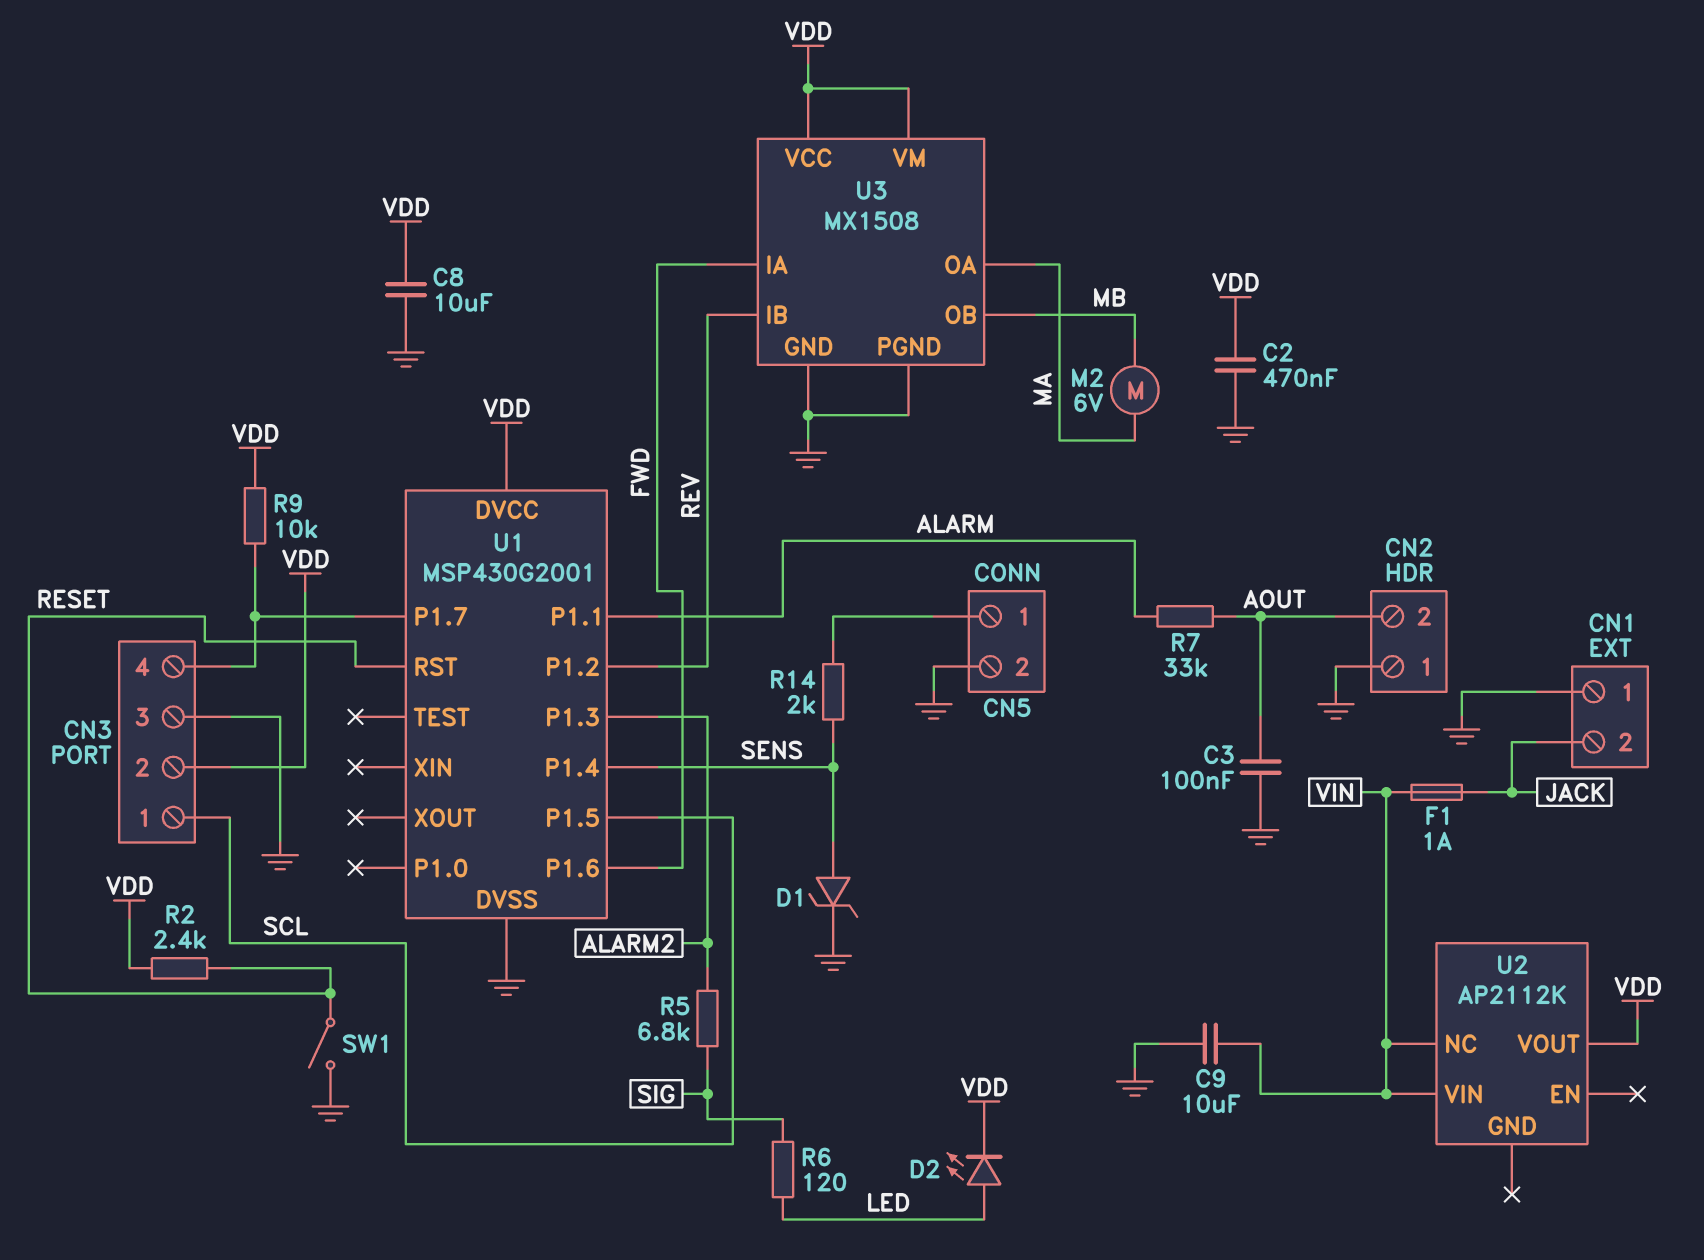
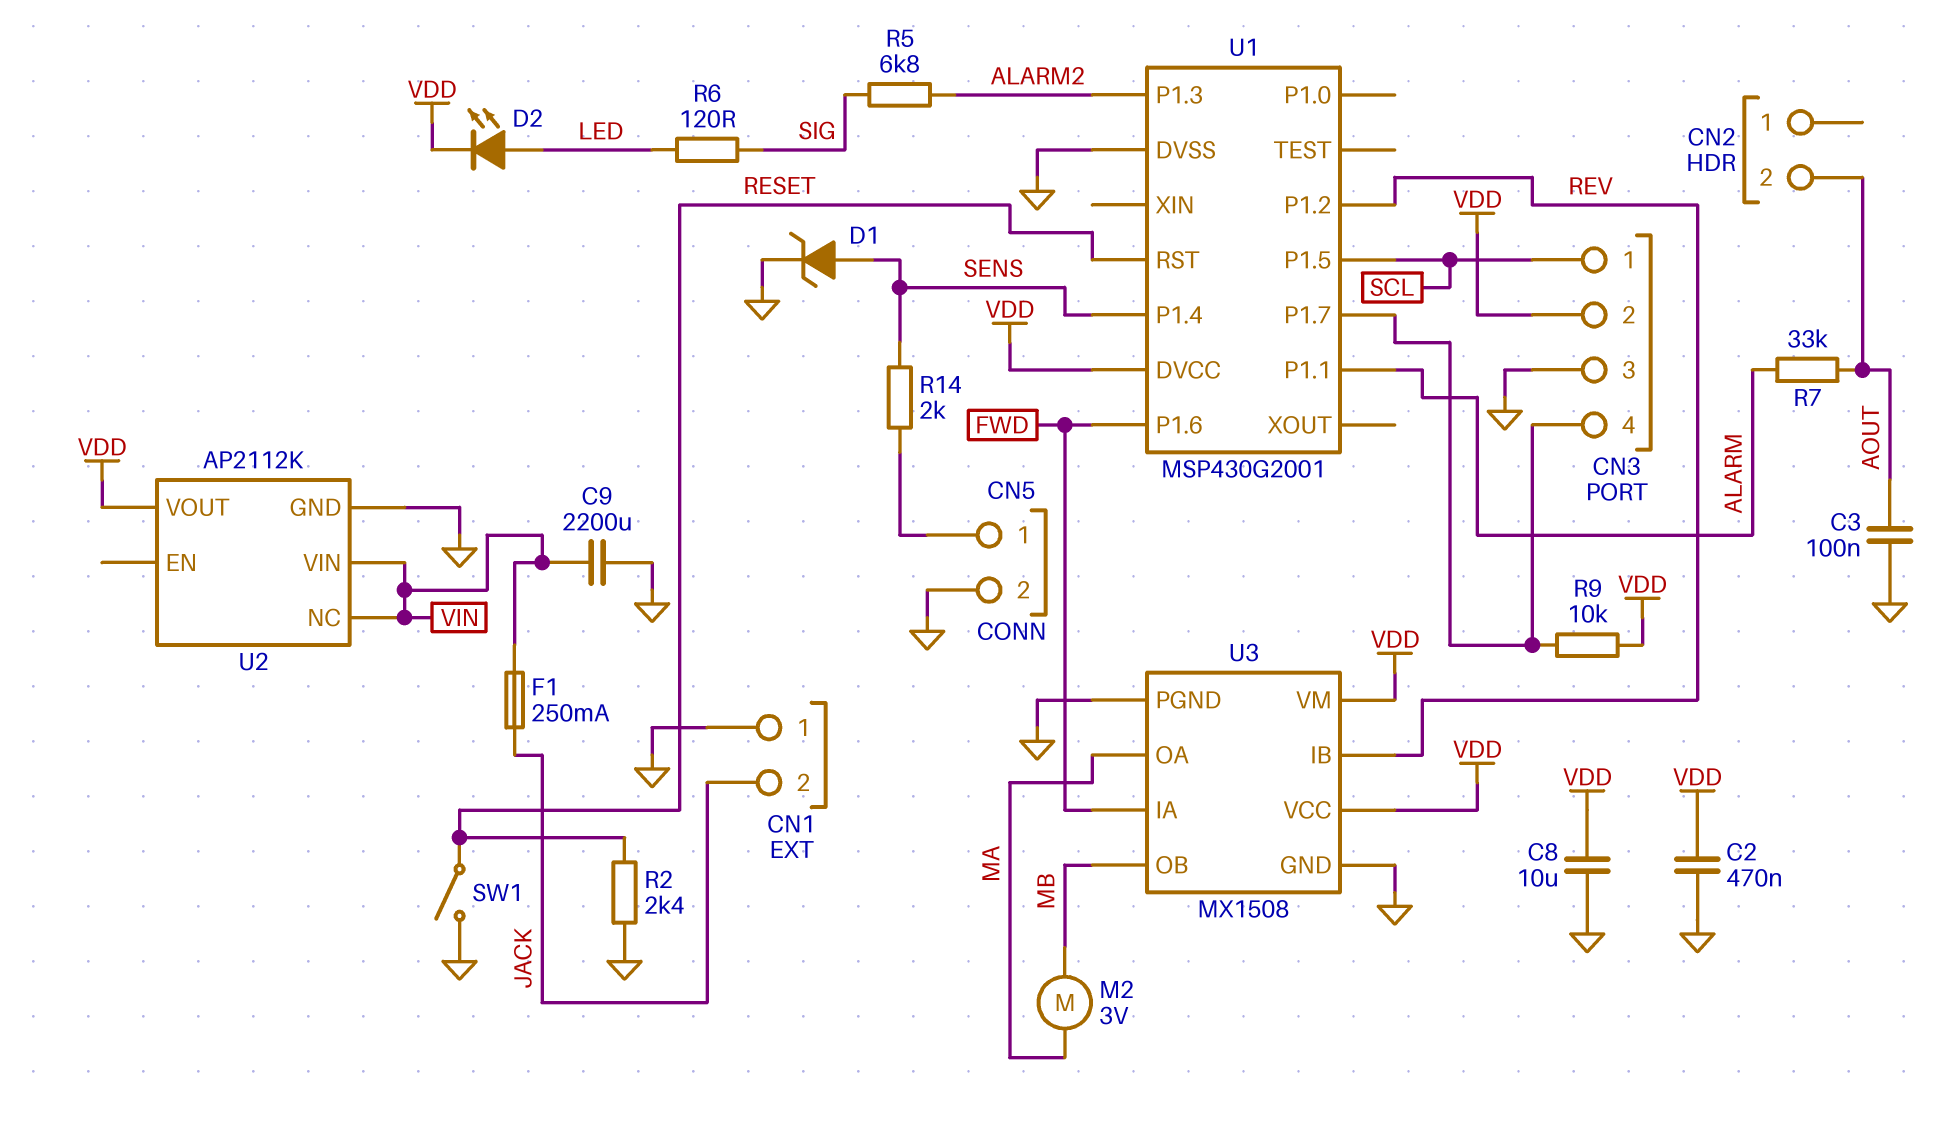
C9: 10uF (GND, VIN) -> 2200uF (GND, VIN)
CN2 pin 1: GND -> none
F1: 1A (JACK, VIN) -> 250mA (JACK, VIN)
M2: motor 6V (MA, MB) -> motor 3V (MA, MB)
R2: 2.4k (RESET, VDD) -> 2.4k (GND, RESET)
U2 pin GND: none -> GND

